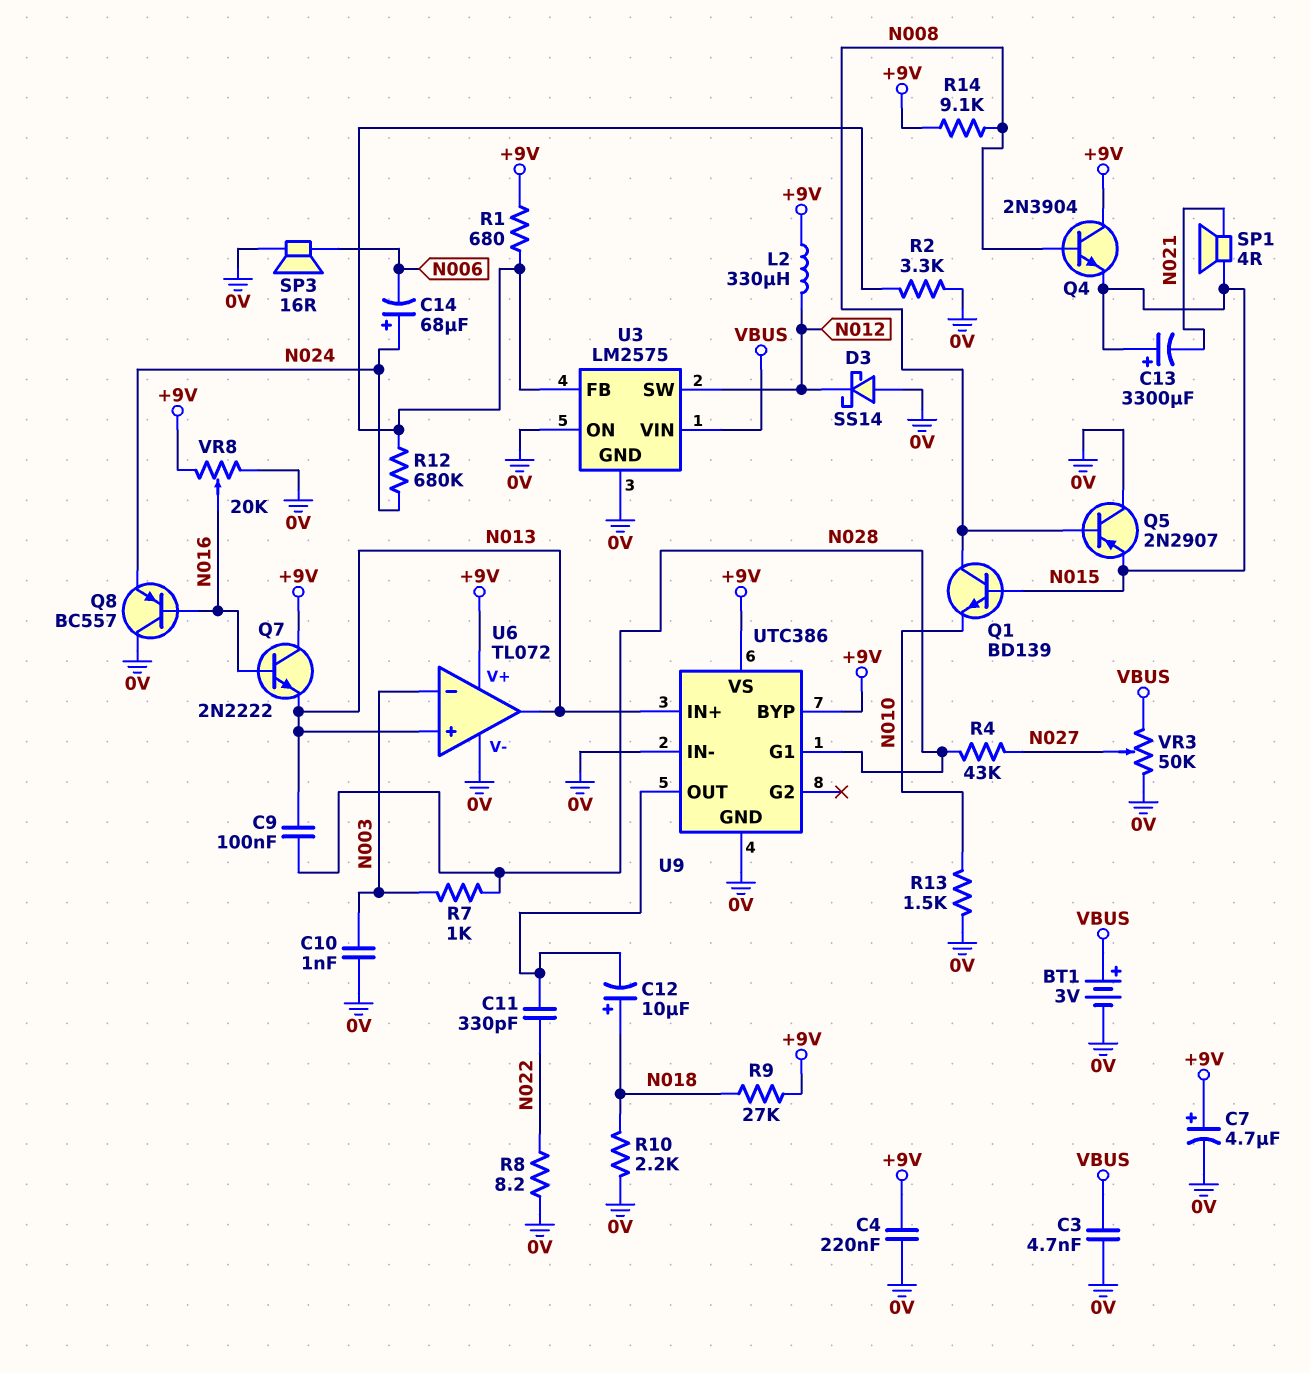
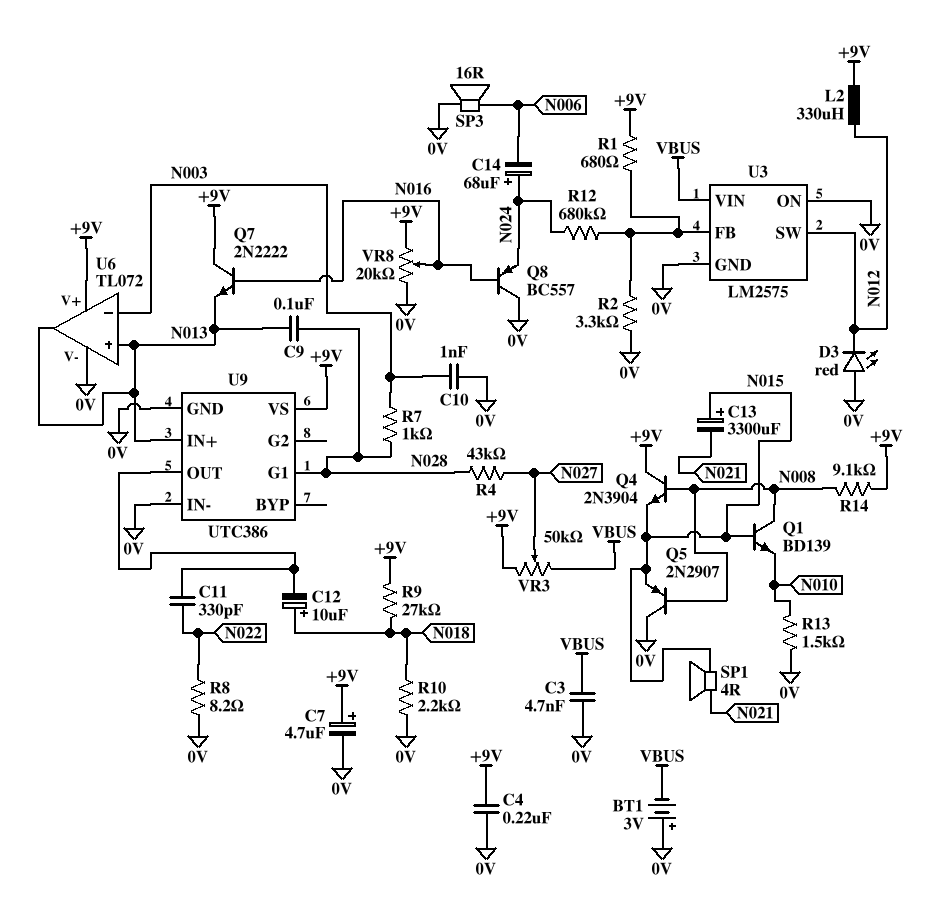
BT1: 3V (plus VBUS, minus 0V) -> 3V (plus 0V, minus VBUS)
D3: schottky SS14 (A 0V, K N012) -> LED red (A 0V, K N012)
U9 pin BYP: +9V -> none
VR3: 50k (0V, VBUS, wiper N027) -> 50k (+9V, VBUS, wiper N027)

